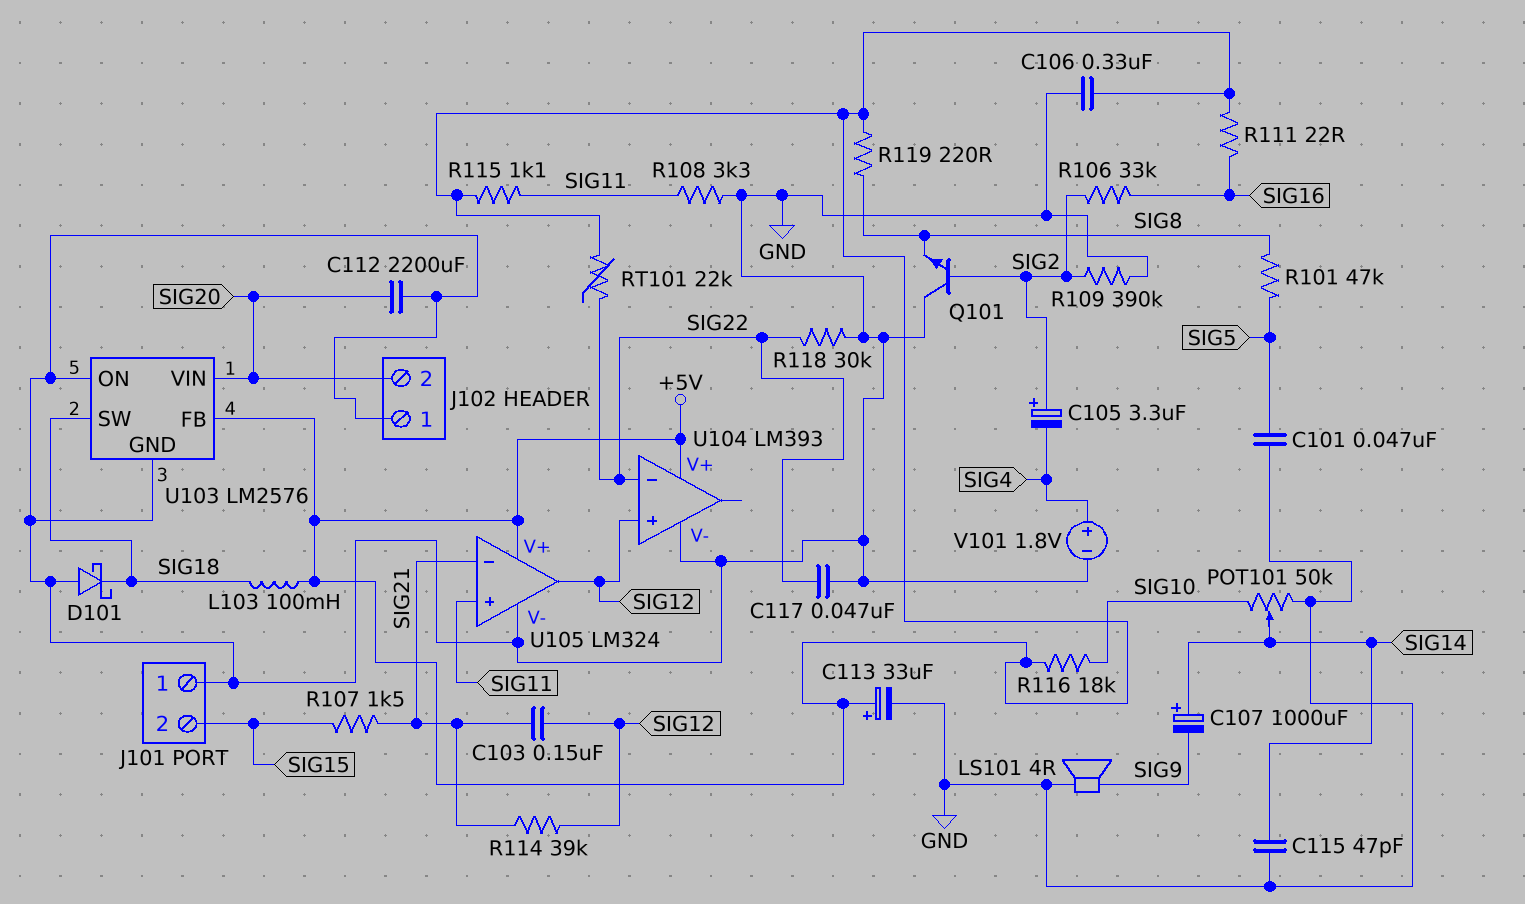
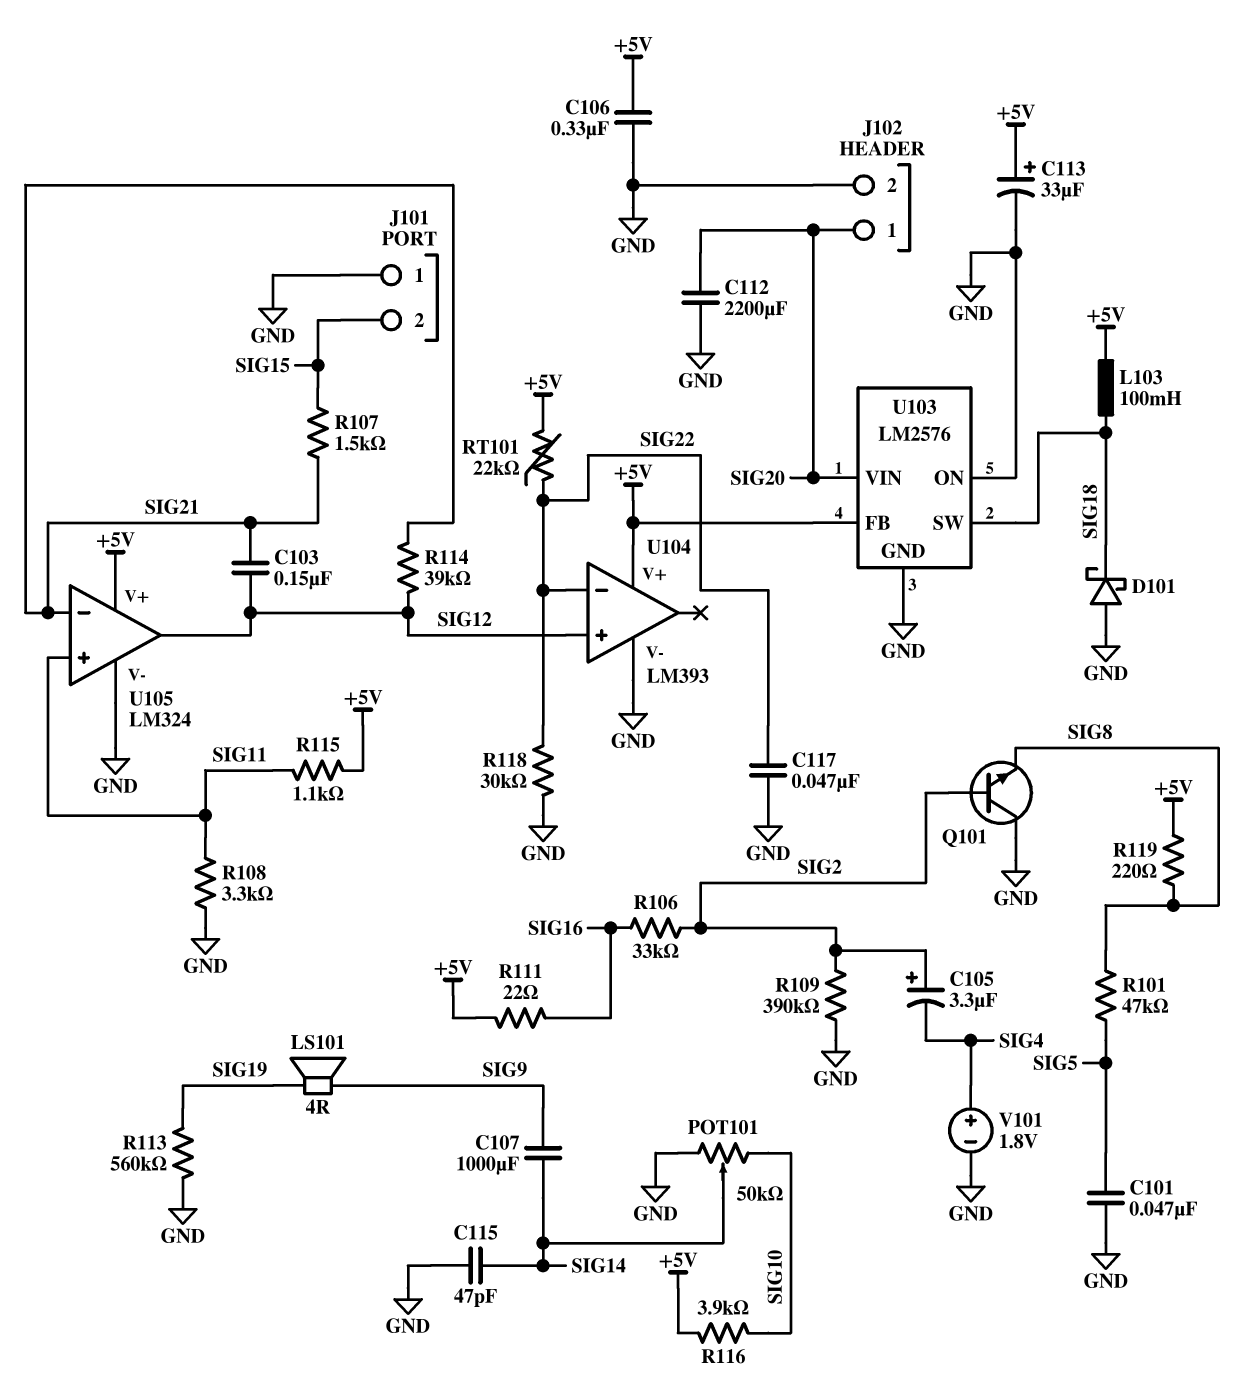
C107: 1000uF (plus SIG14, minus SIG9) -> 1000uF (SIG9, SIG14)
J102 pin 1: GND -> SIG20
J102 pin 2: SIG20 -> GND
LS101: speaker 4R (GND, SIG9) -> speaker 4R (SIG9, SIG19)
R113: none -> 560k (GND, SIG19)
R116: 18k (+5V, SIG10) -> 3.9k (+5V, SIG10)

